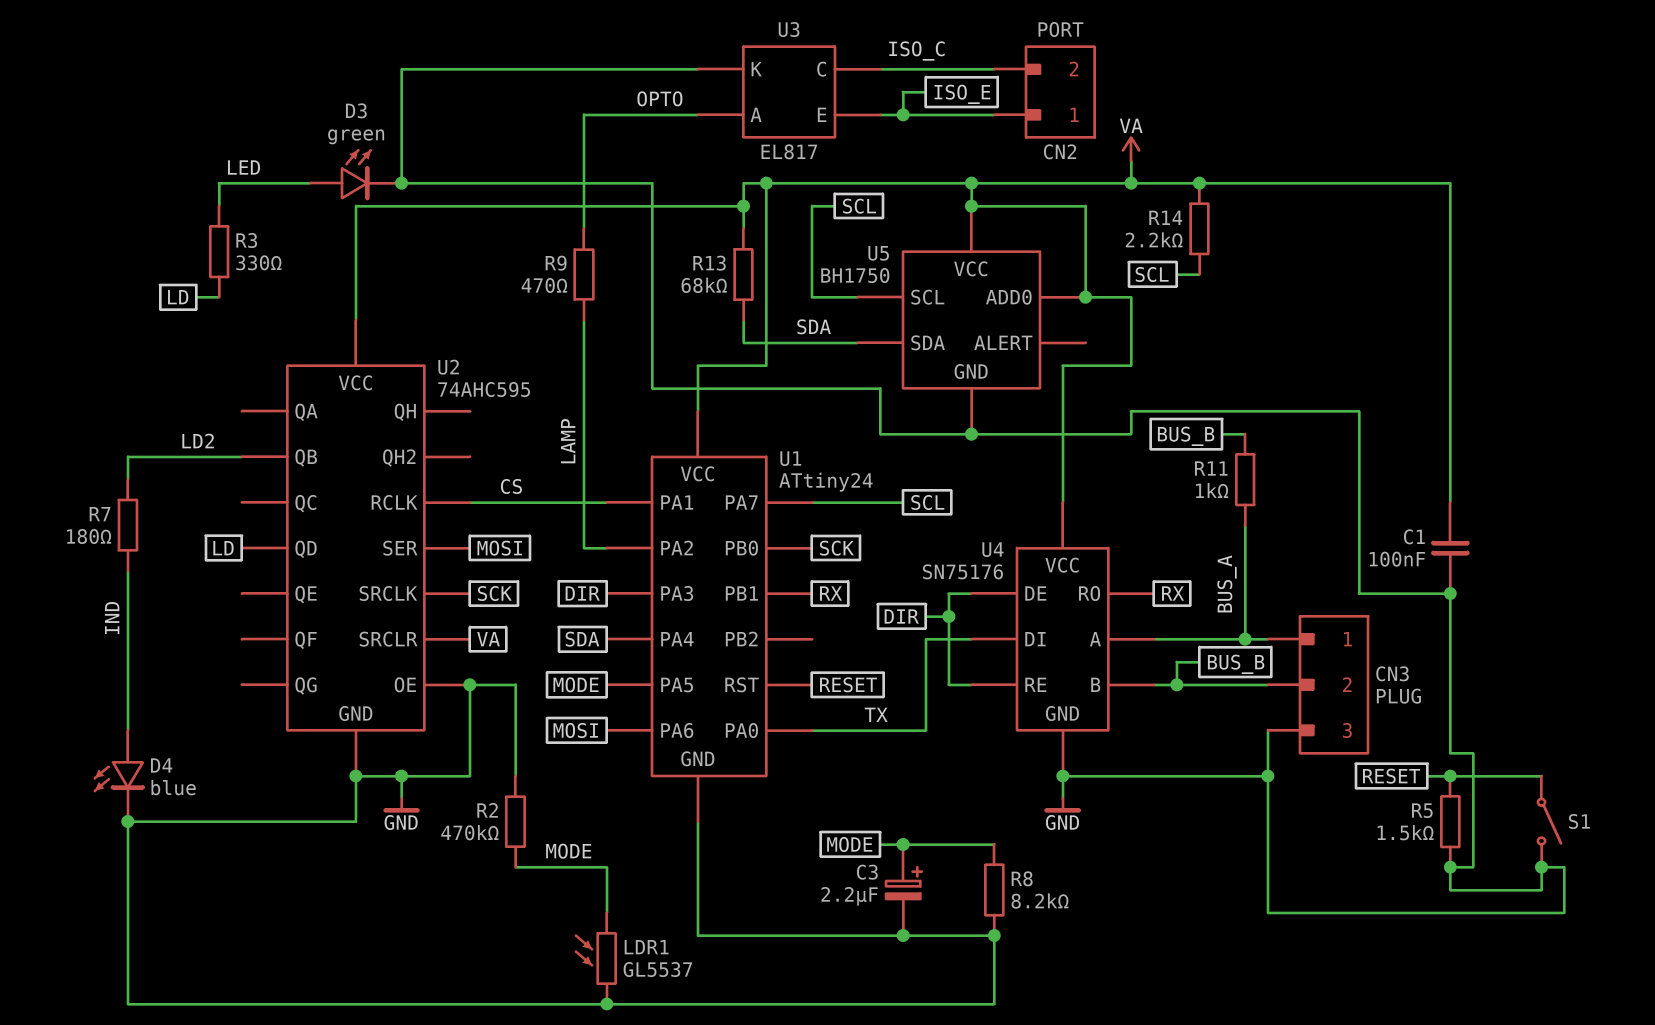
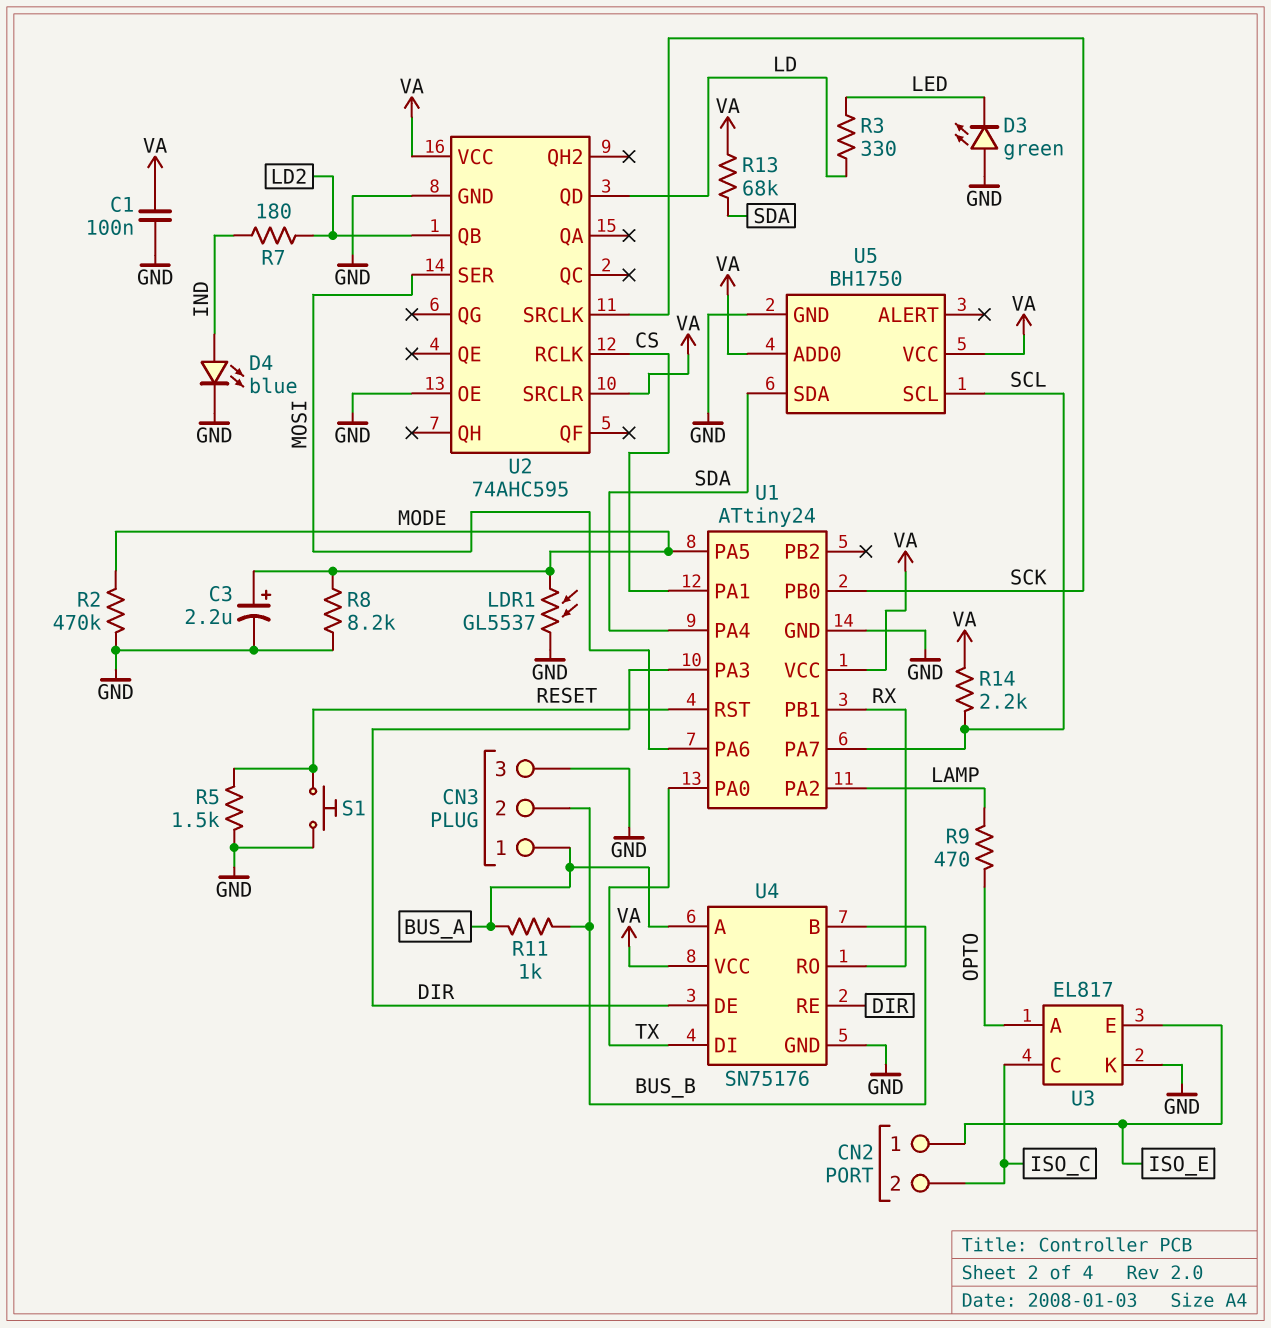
D3: LED green (A LED, K GND) -> LED green (A GND, K LED)
S1: switch (GND, RESET) -> button (GND, RESET)

